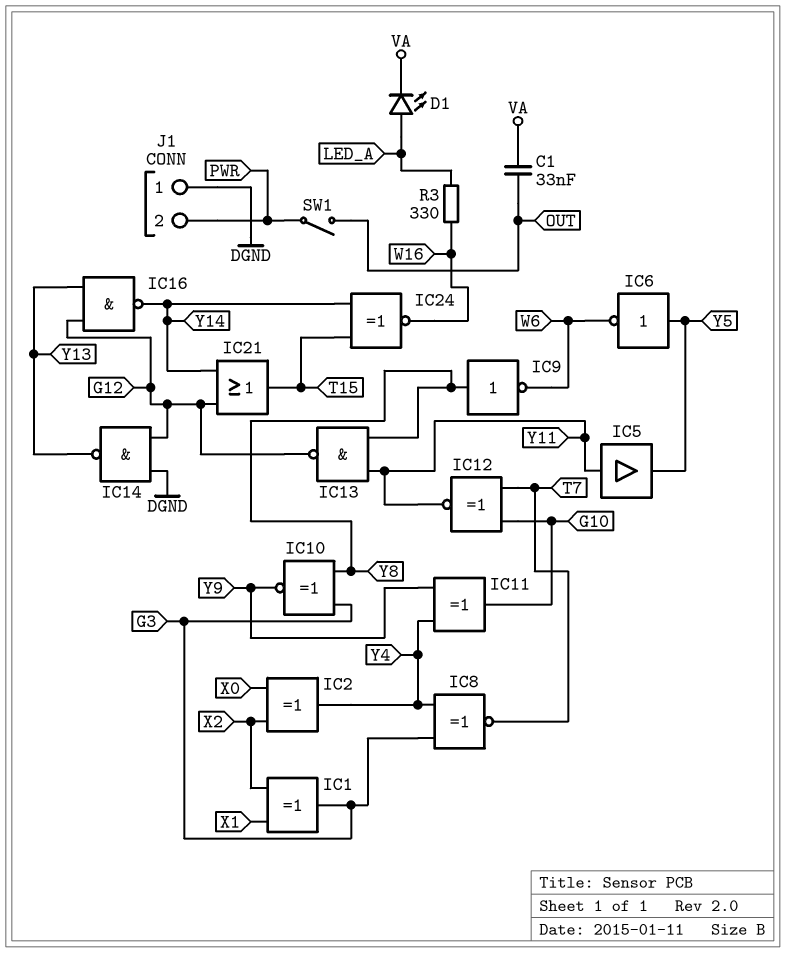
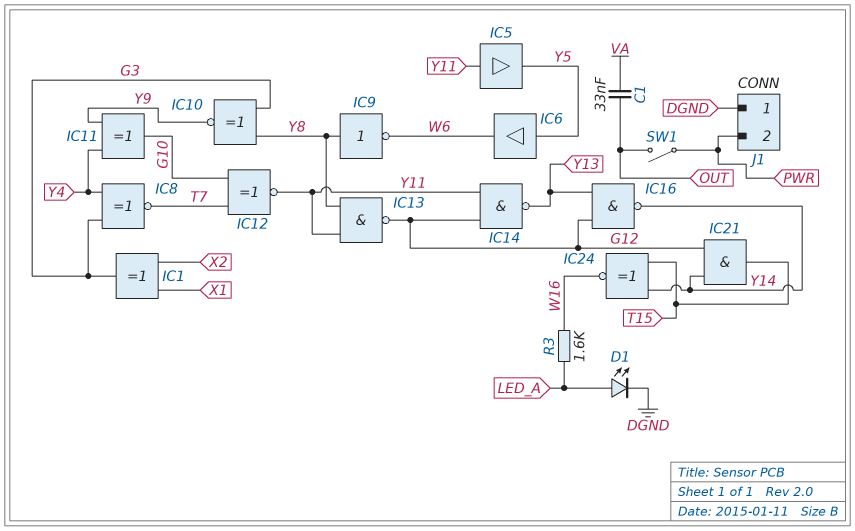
D1: LED (A LED_A, K VA) -> LED (A LED_A, K DGND)
IC2: XOR (in X0, in X2, out Y4) -> none
IC6: NOT (in Y5, out W6) -> buffer (in Y5, out W6)
IC14: NAND (in DGND, in G12, out Y13) -> NAND (in G12, in Y11, out Y13)
IC21: OR (in G12, in Y14, out T15) -> AND (in G12, in Y14, out T15)
R3: 330 (LED_A, W16) -> 1.6k (LED_A, W16)

